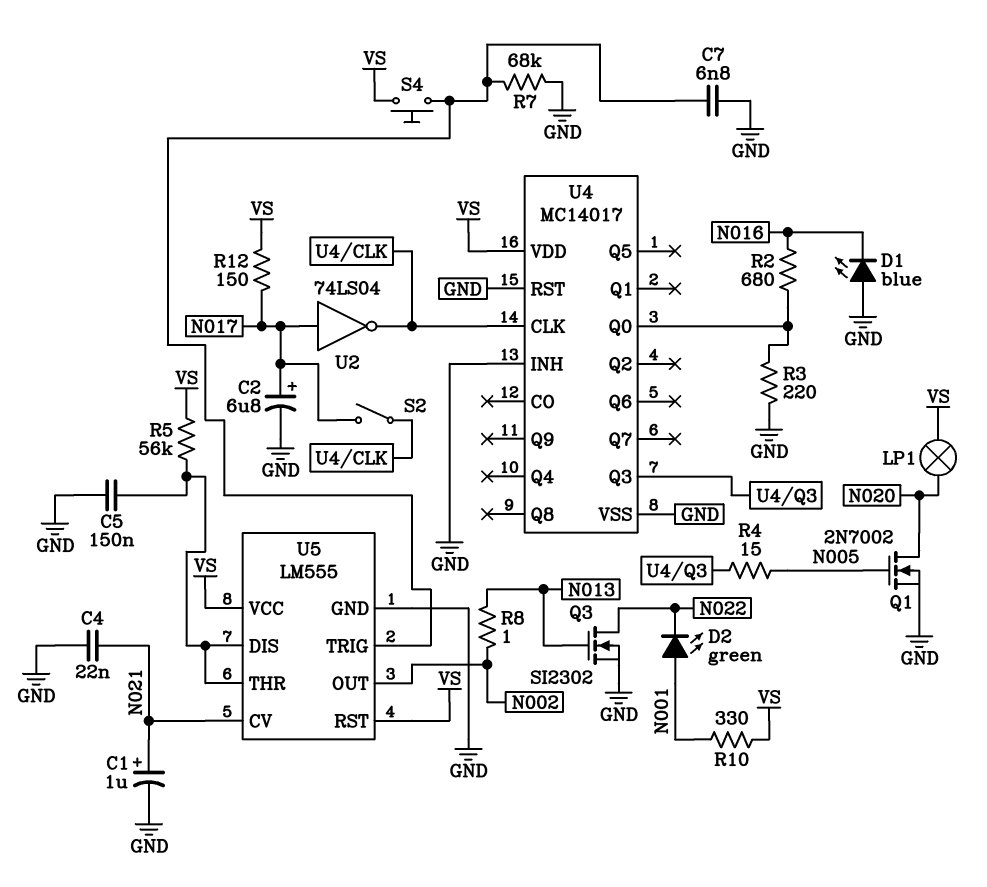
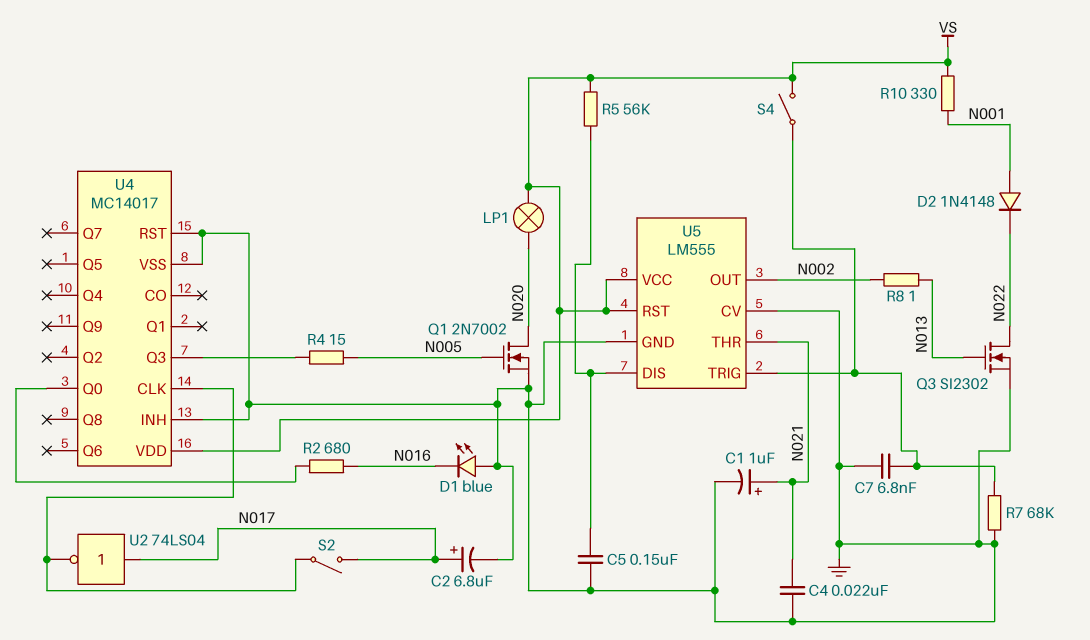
D2: LED green (A N001, K N022) -> diode 1N4148 (A N001, K N022)
R3: 220 (GND, U4/Q0) -> none
R12: 150 (N017, VS) -> none
S4: button (U5/TRIG, VS) -> switch (U5/TRIG, VS)
U5 pin CV: N021 -> GND
U5 pin THR: U5/DIS -> N021

